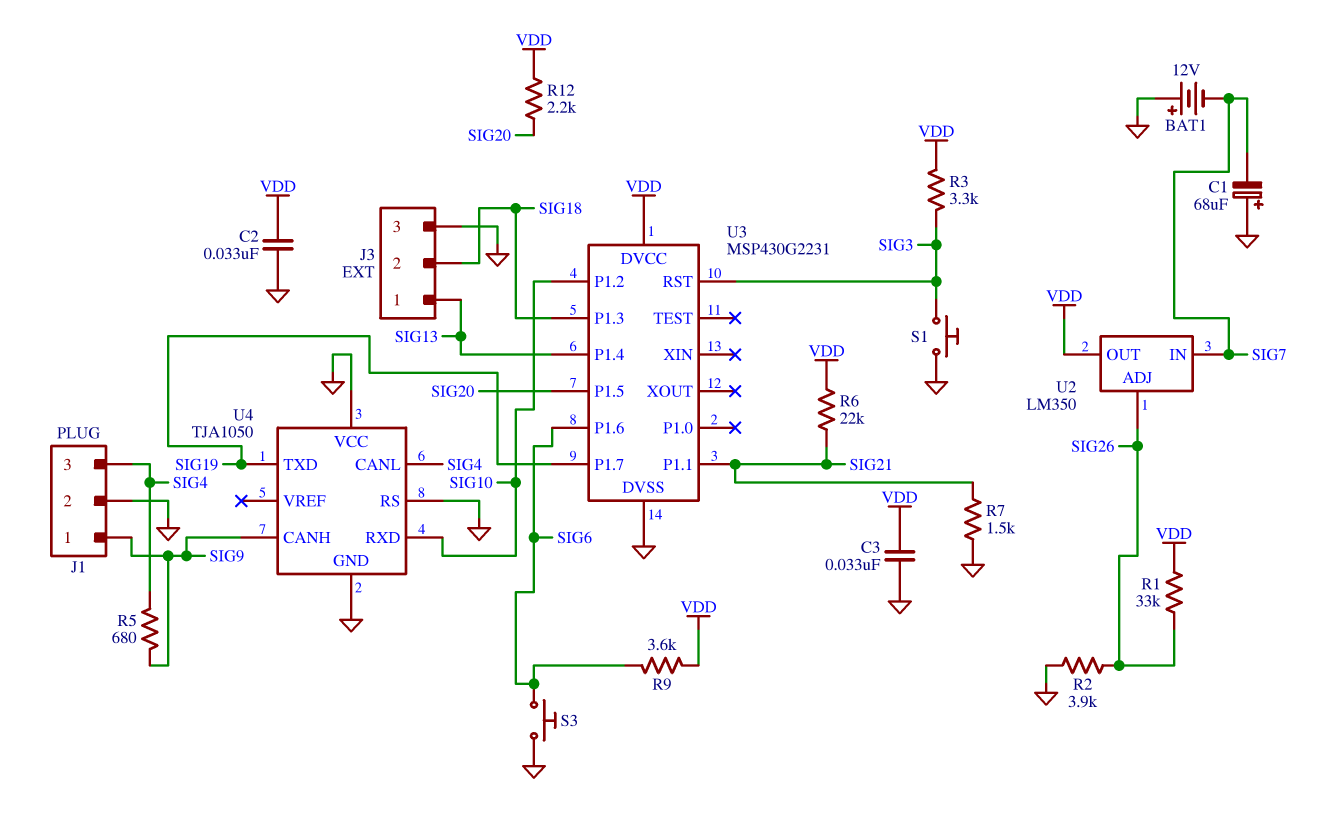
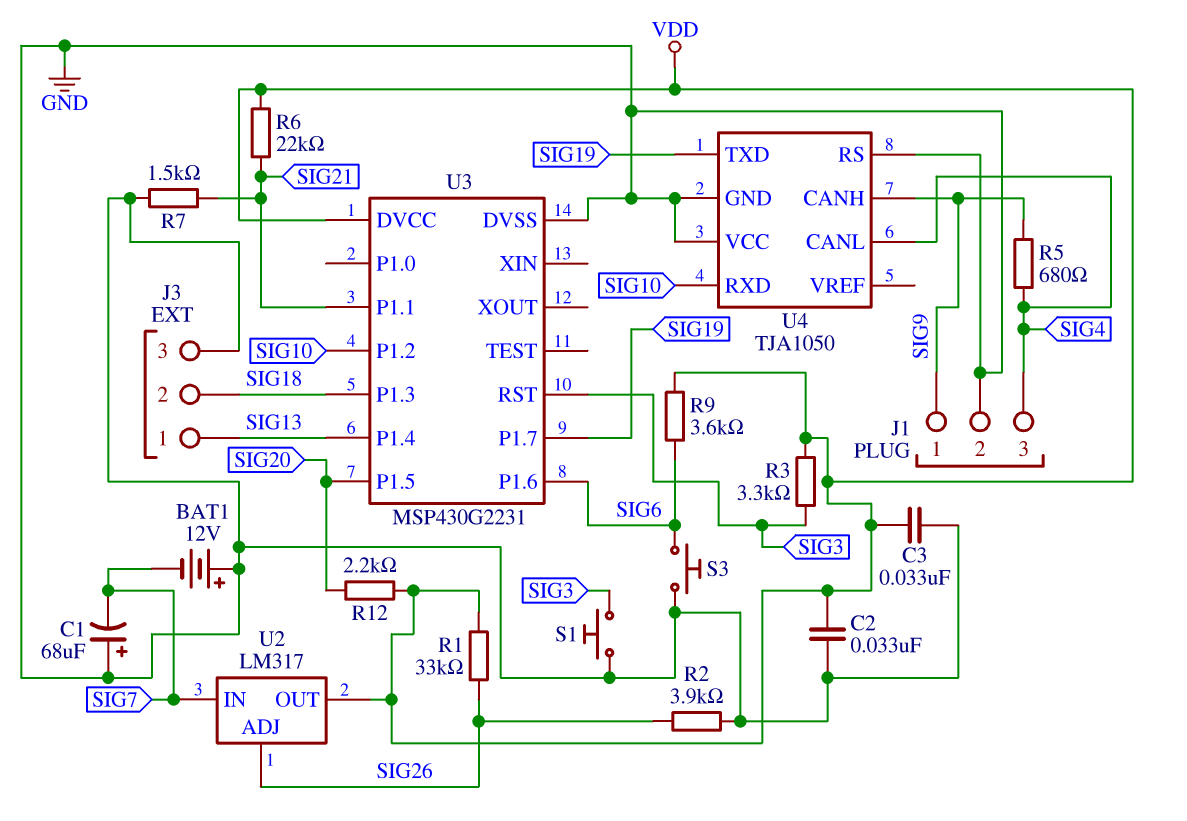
U2: LM350 -> LM317

